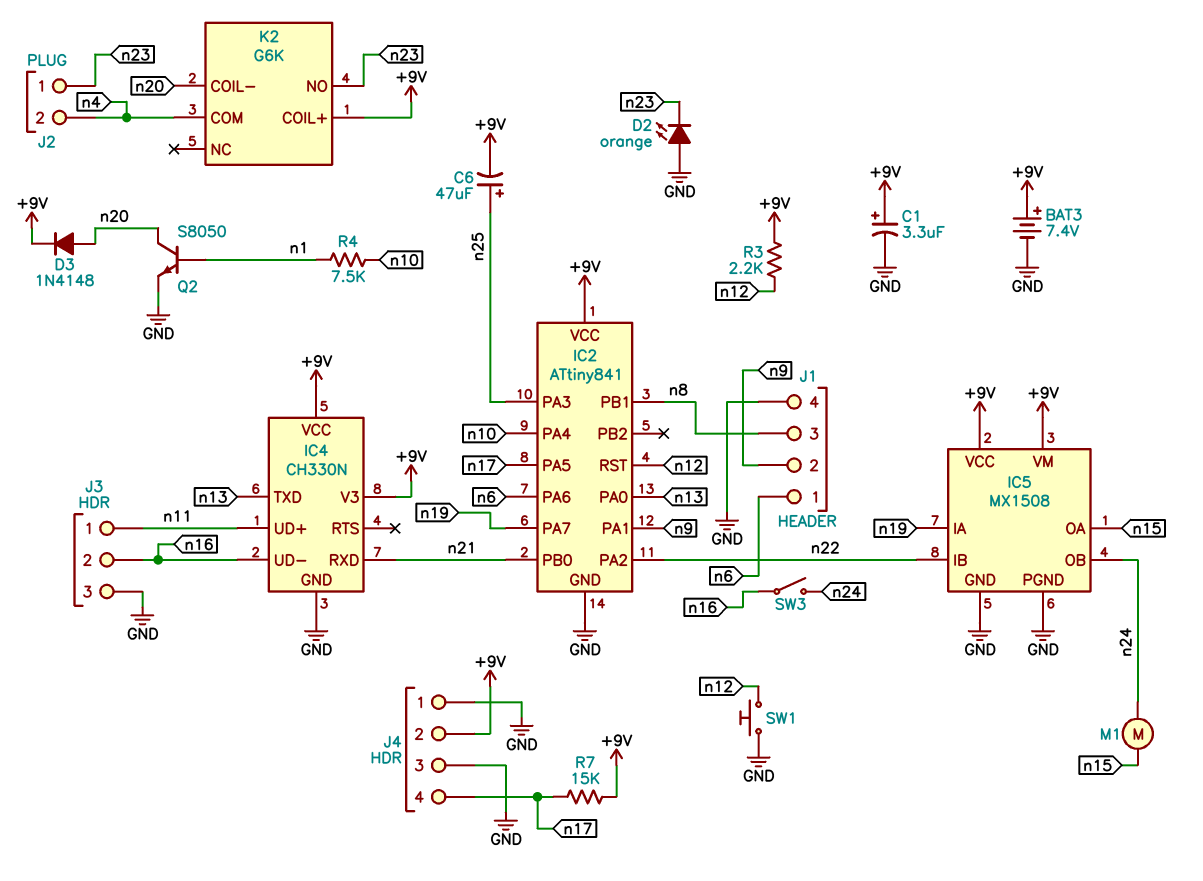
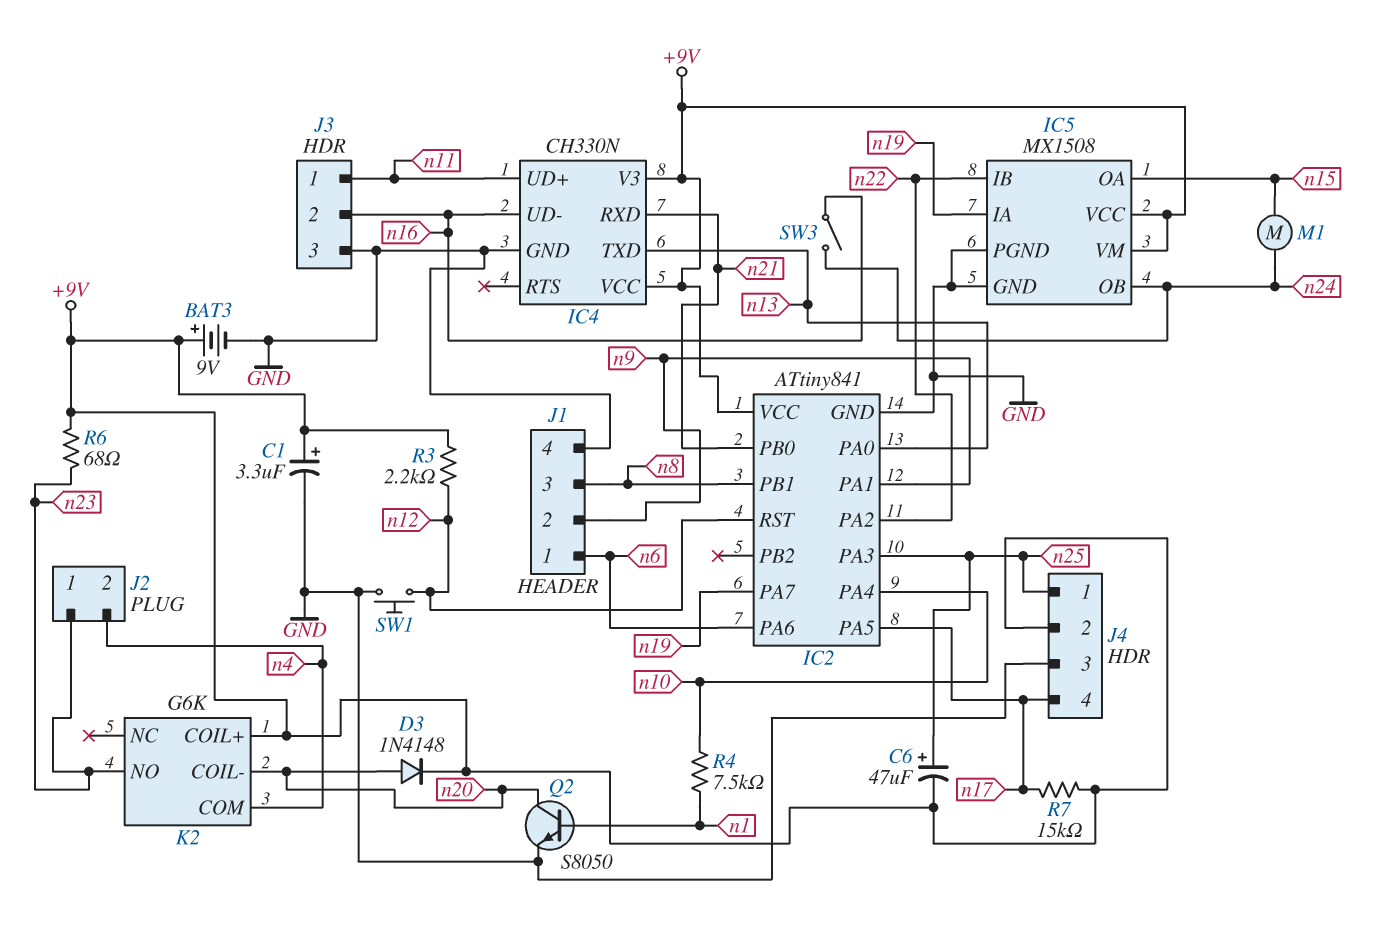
BAT3: 7.4V (plus +9V, minus GND) -> 9V (plus +9V, minus GND)
D2: LED orange (A GND, K n23) -> none
J4 pin 1: GND -> n25
R6: none -> 68 (+9V, n23)

